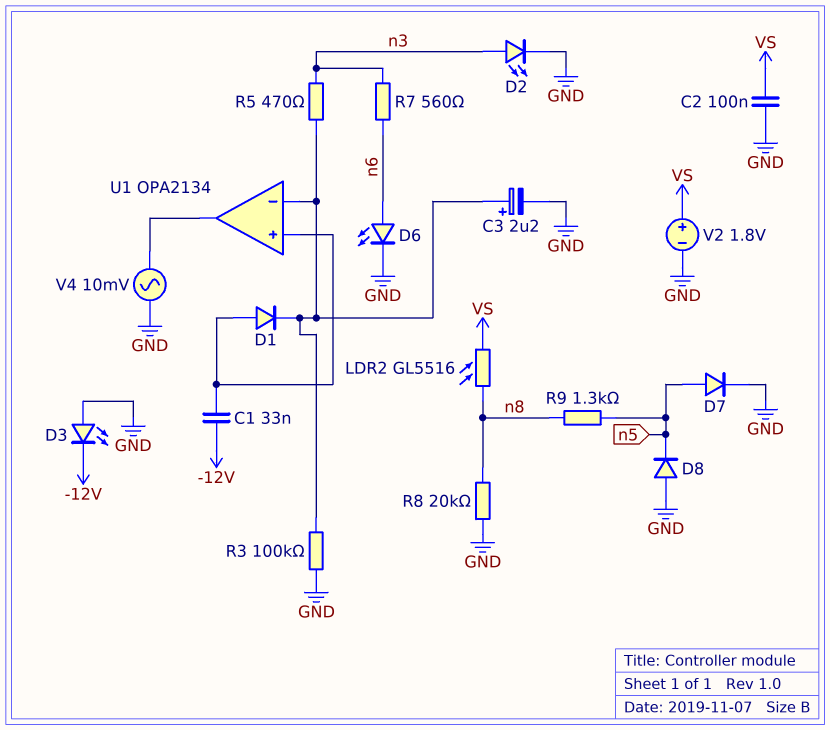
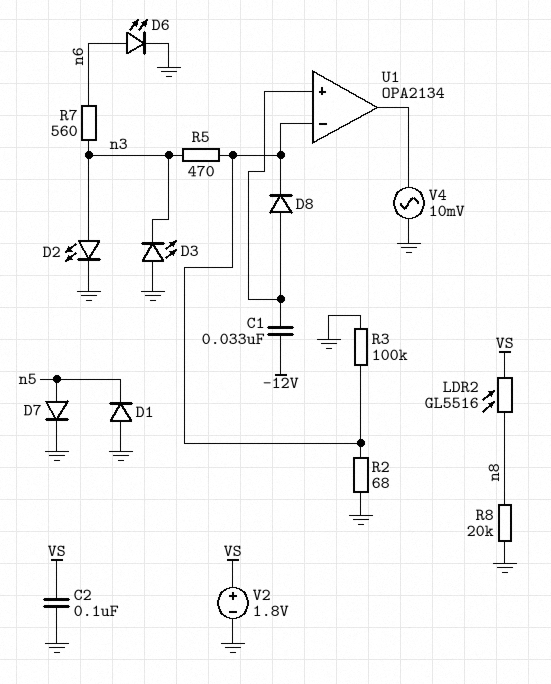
C3: 2.2uF (plus U1/in-, minus GND) -> none
D1: diode (A U1/in+, K U1/in-) -> diode (A GND, K n5)
D3: LED (A GND, K -12V) -> LED (A GND, K n3)
D8: diode (A GND, K n5) -> diode (A U1/in+, K U1/in-)
R2: none -> 68 (GND, U1/in-)
R9: 1.3k (n5, n8) -> none

